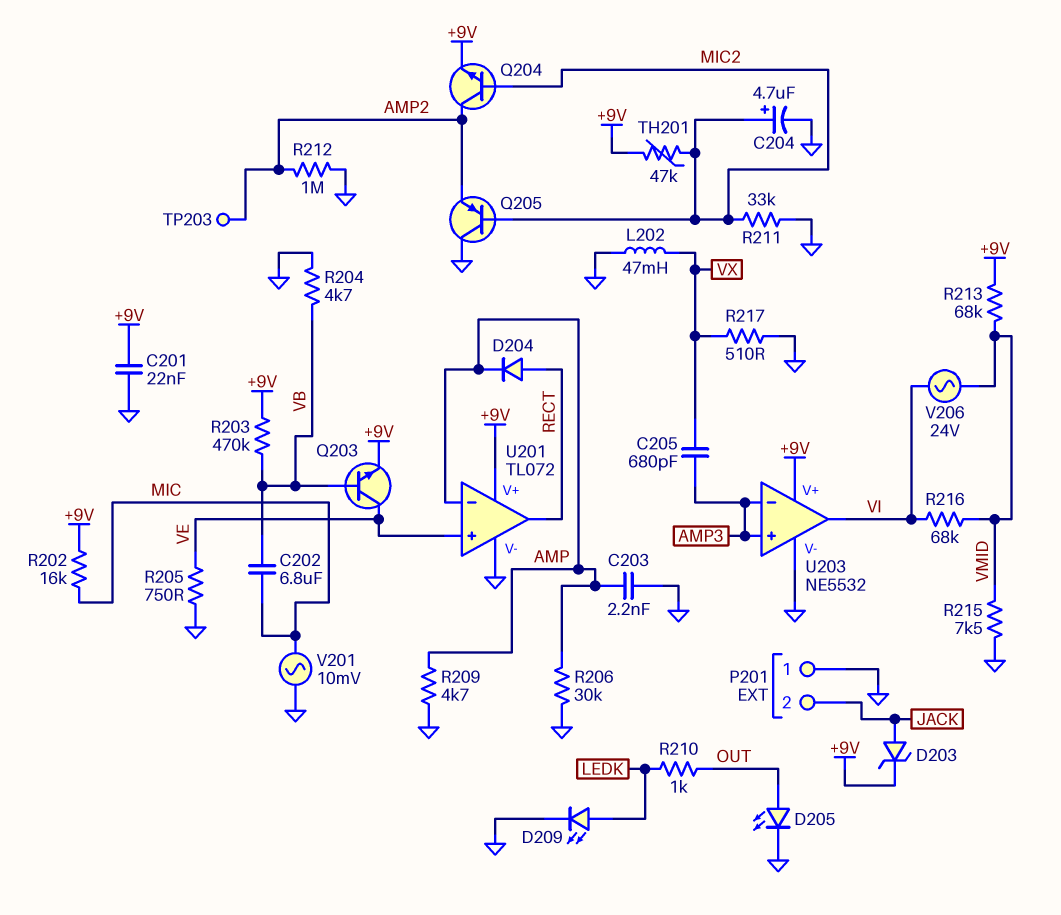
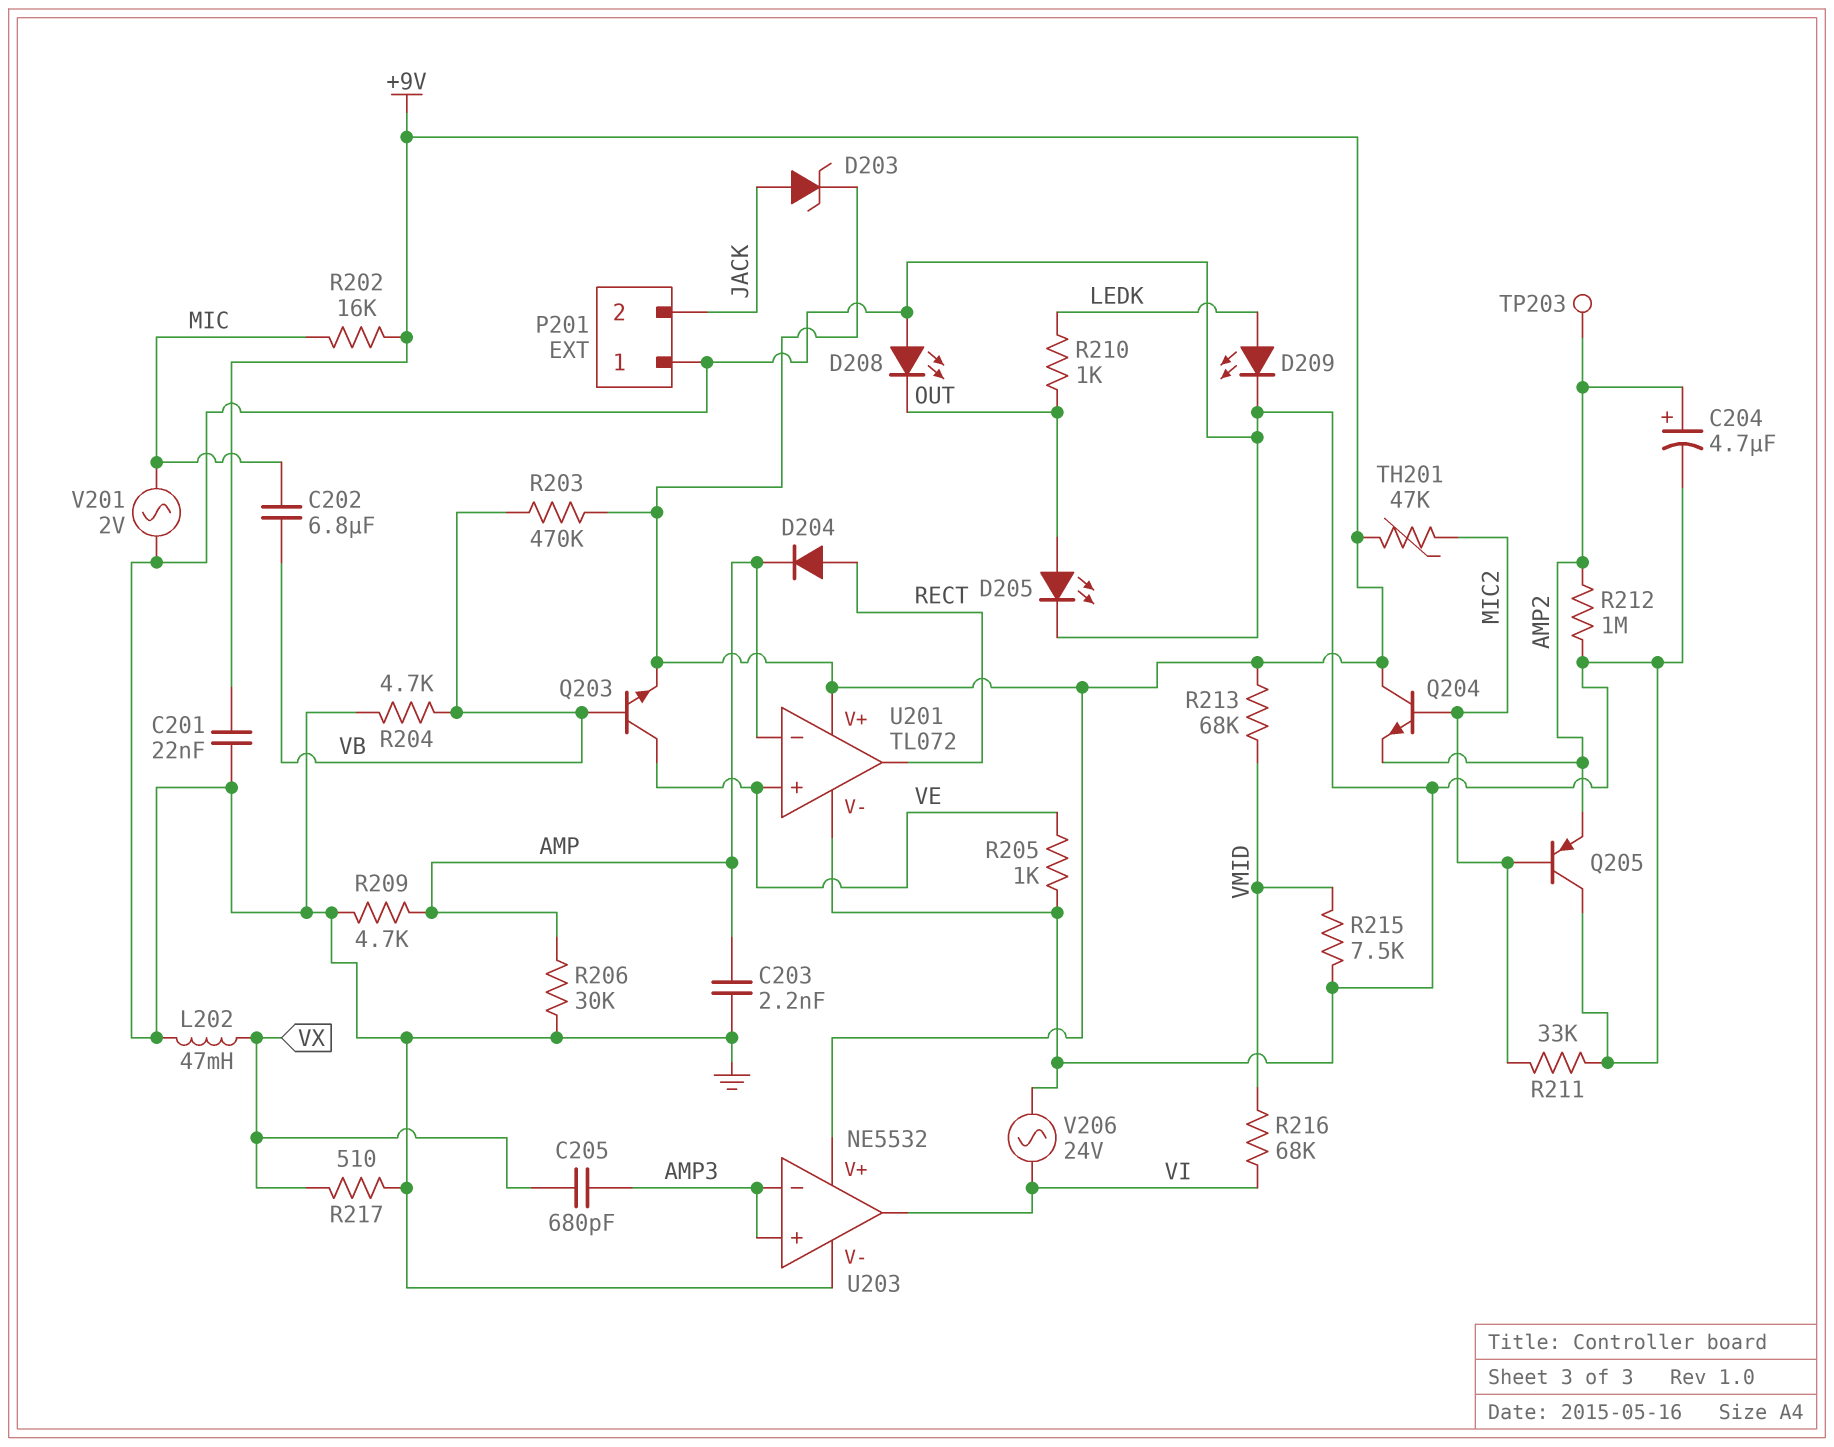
C204: 4.7uF (plus MIC2, minus GND) -> 4.7uF (plus AMP2, minus GND)
D208: none -> LED (A GND, K OUT)
Q204: NPN (B MIC2, C AMP2, E +9V) -> NPN (B MIC2, C +9V, E AMP2)
R205: 750 (GND, VE) -> 1k (GND, VE)
V201: AC 10mV (GND, MIC) -> AC 2V (GND, MIC)
V206: AC 24V (VI, VMID) -> AC 24V (GND, VI)

